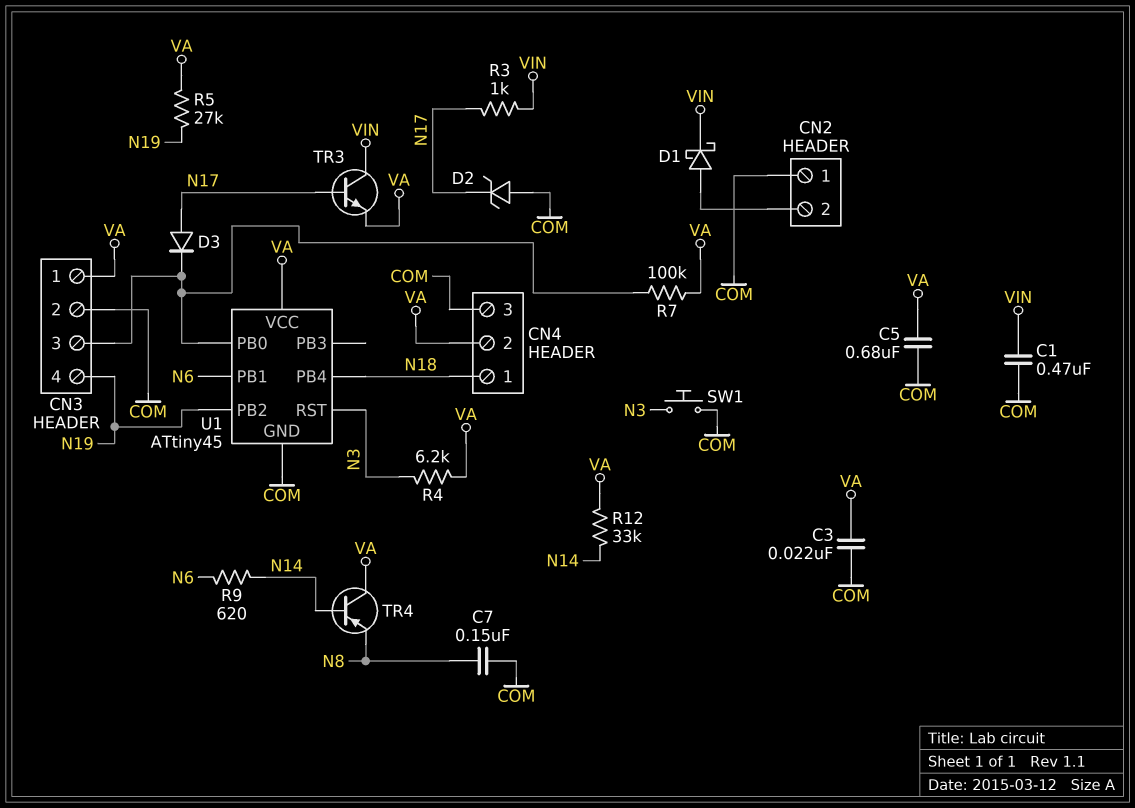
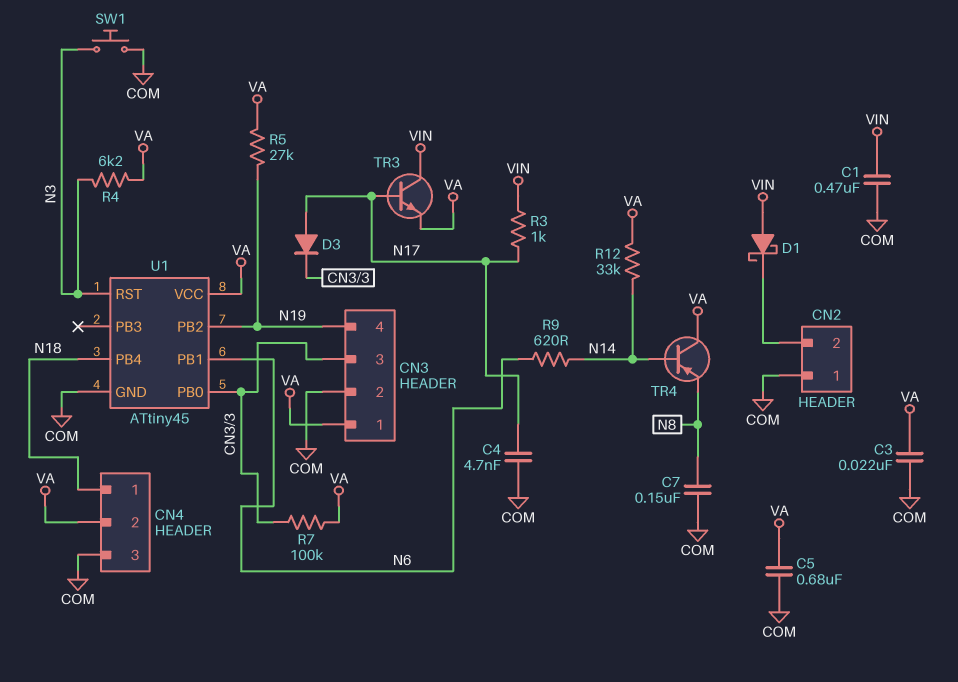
C4: none -> 4.7nF (COM, N17)
D1: schottky (A CN2/2, K VIN) -> schottky (A VIN, K CN2/2)
D2: zener (A COM, K N17) -> none

